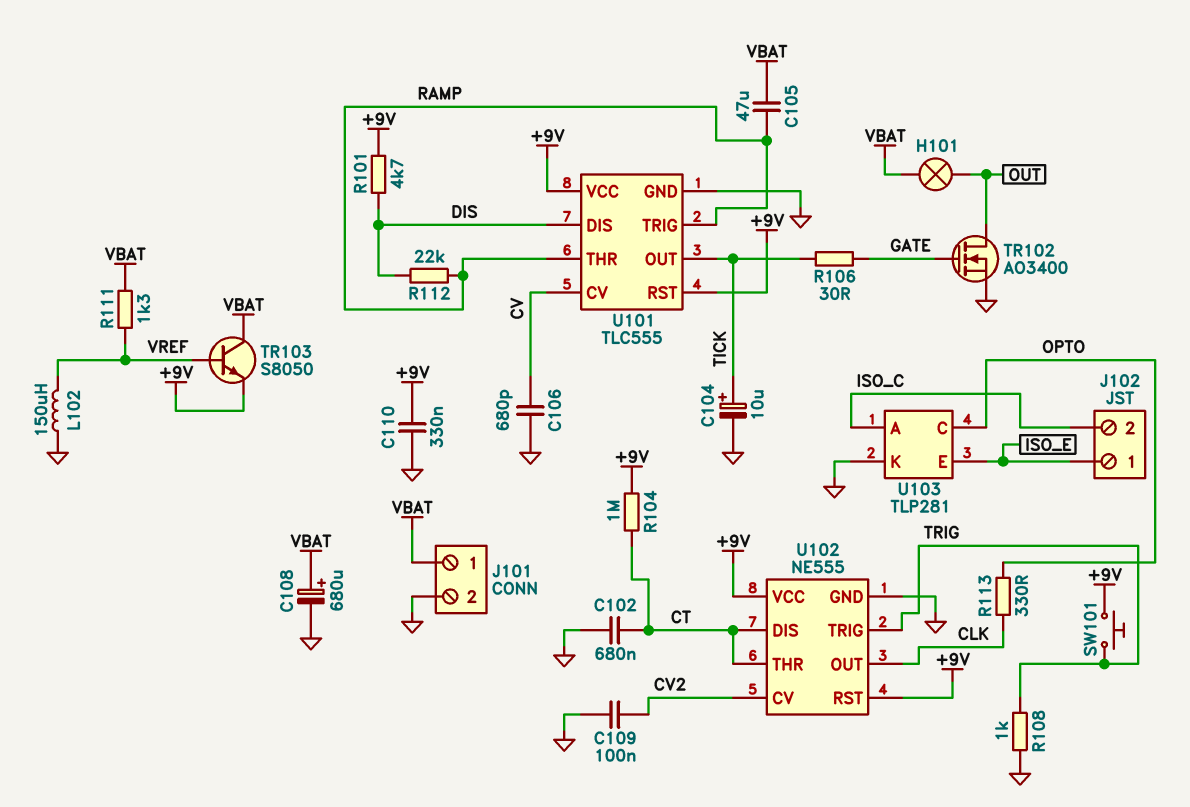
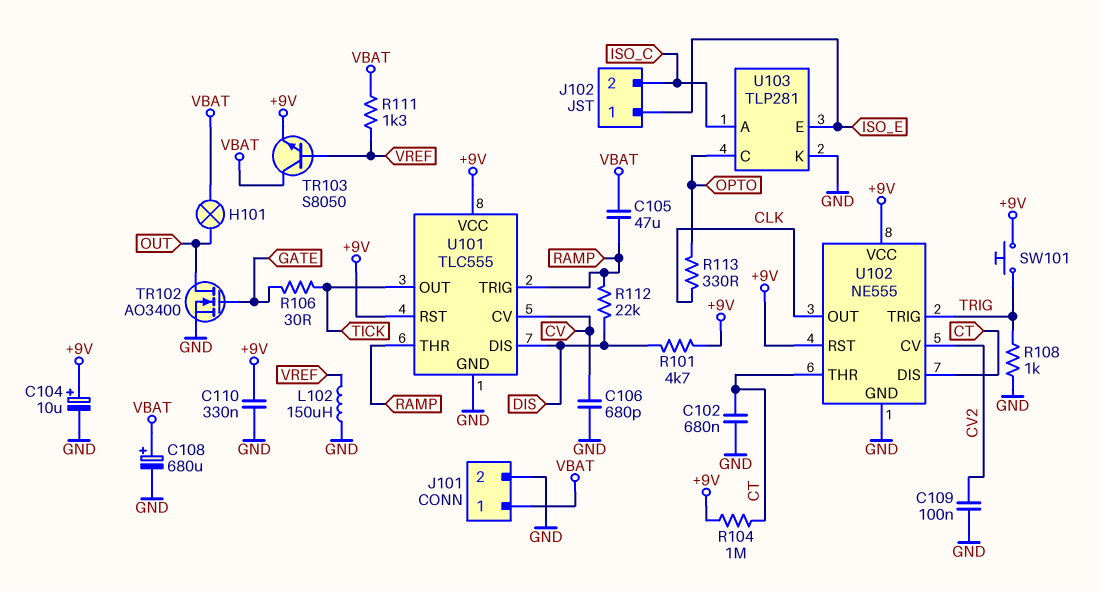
C104: 10uF (plus TICK, minus GND) -> 10uF (plus +9V, minus GND)

